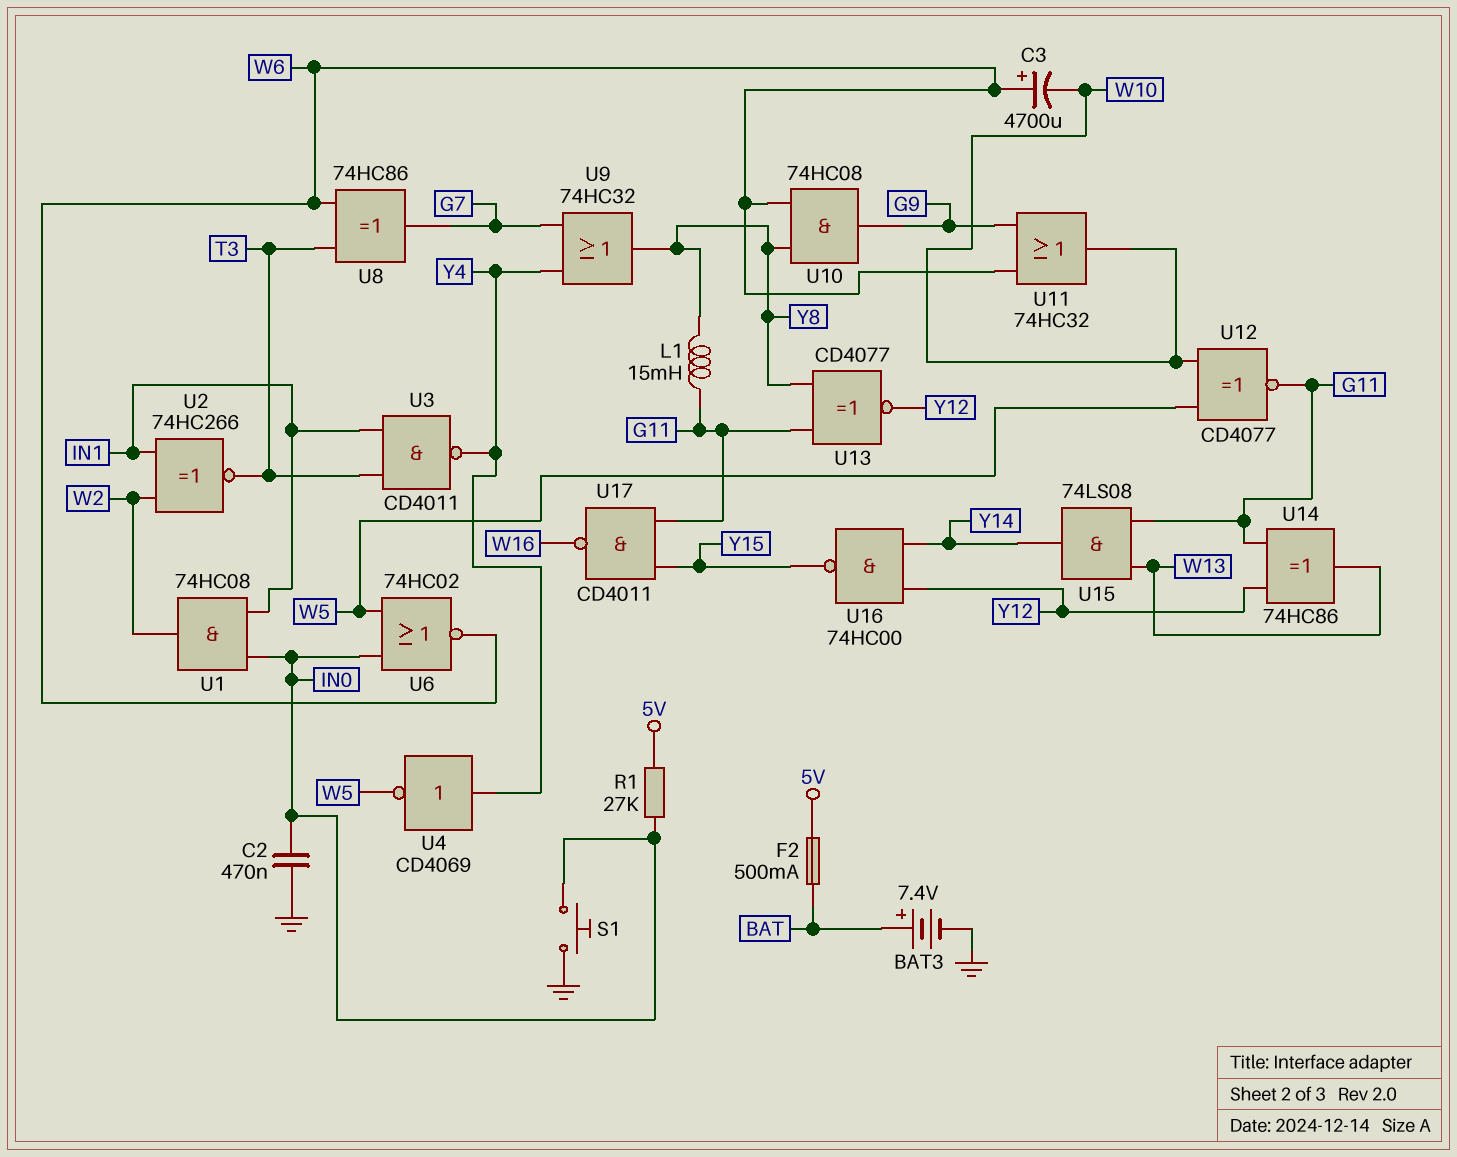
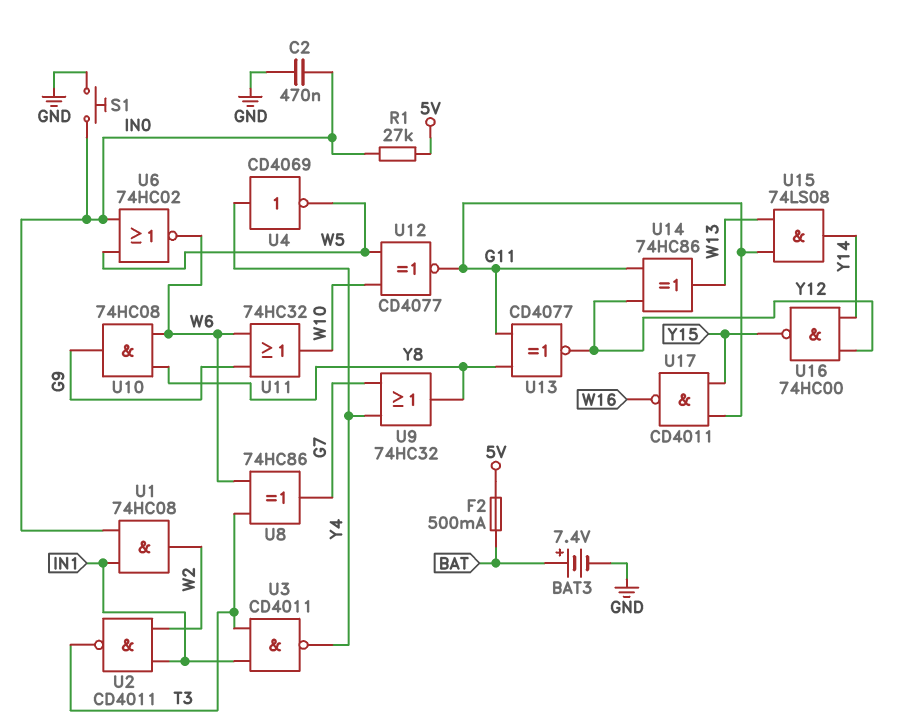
C3: 4700uF (plus W6, minus W10) -> none
L1: 15mH (G11, Y8) -> none
U2: XNOR 74HC266 (in IN1, in W2, out T3) -> NAND CD4011 (in IN1, in W2, out T3)

